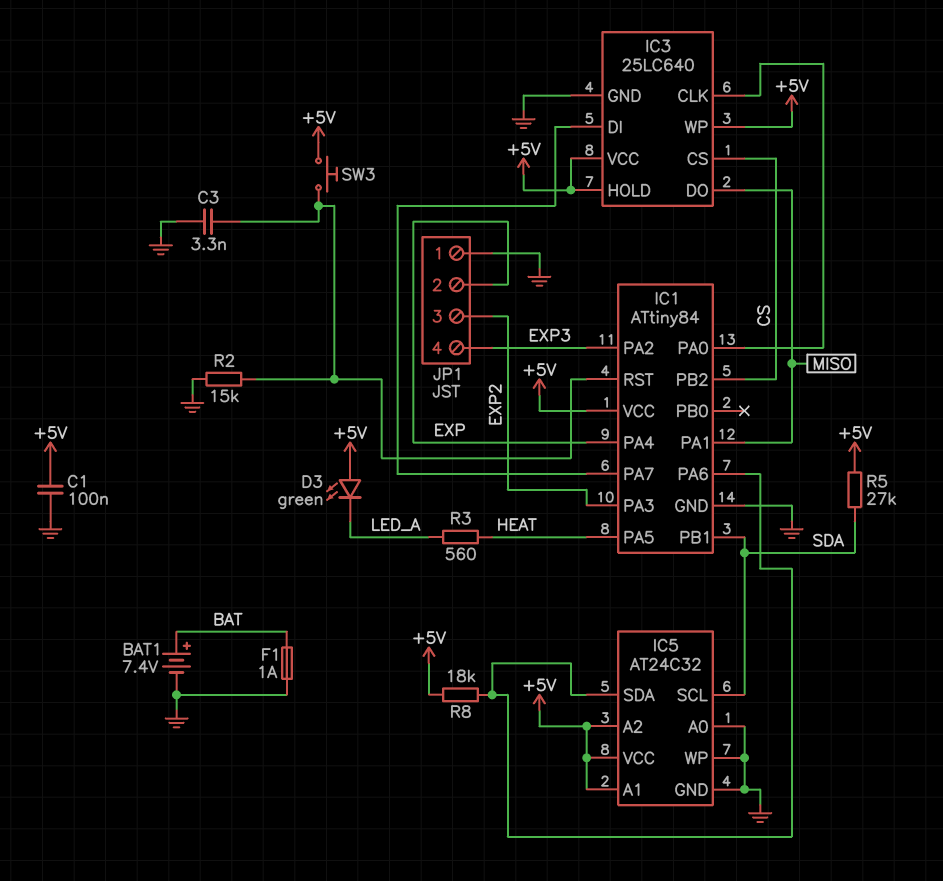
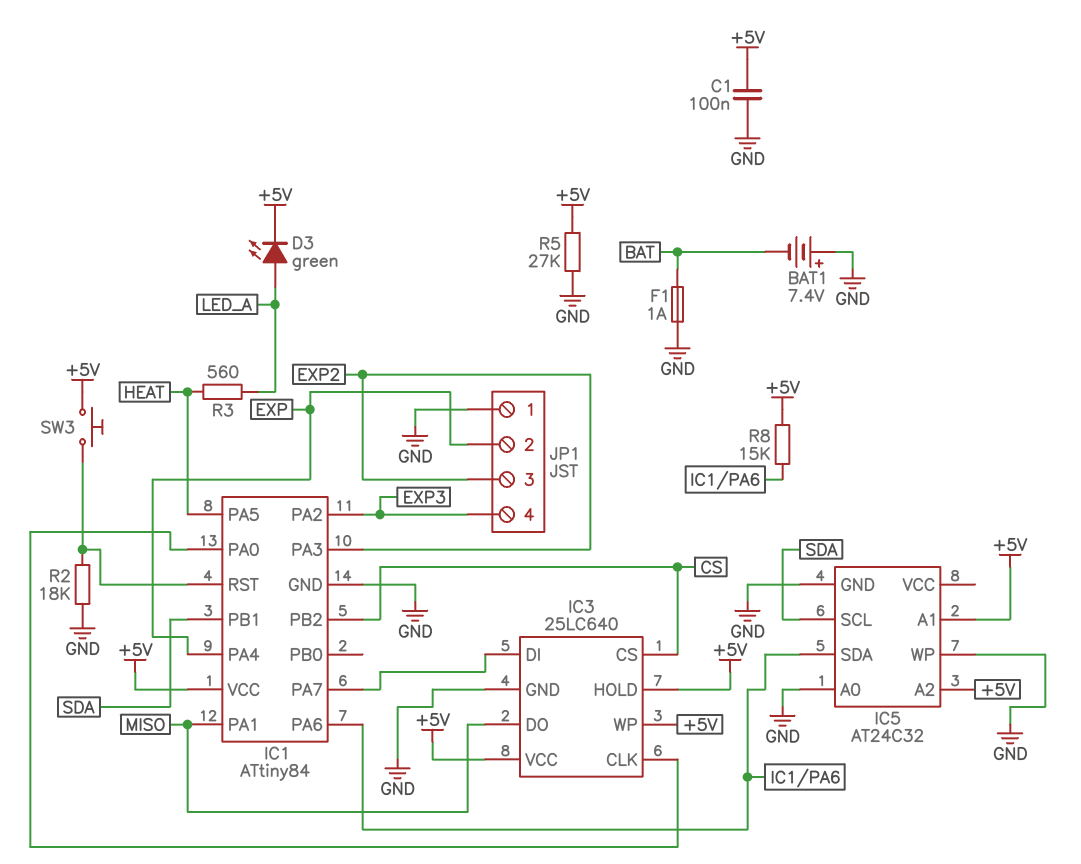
BAT1: 7.4V (plus BAT, minus GND) -> 7.4V (plus GND, minus BAT)
C3: 3.3nF (GND, IC1/RST) -> none
D3: LED green (A +5V, K LED_A) -> LED green (A LED_A, K +5V)
IC5 pin VCC: +5V -> none
R2: 15k (GND, IC1/RST) -> 18k (GND, IC1/RST)
R5: 27k (+5V, SDA) -> 27k (+5V, GND)
R8: 18k (+5V, IC1/PA6) -> 15k (+5V, IC1/PA6)

